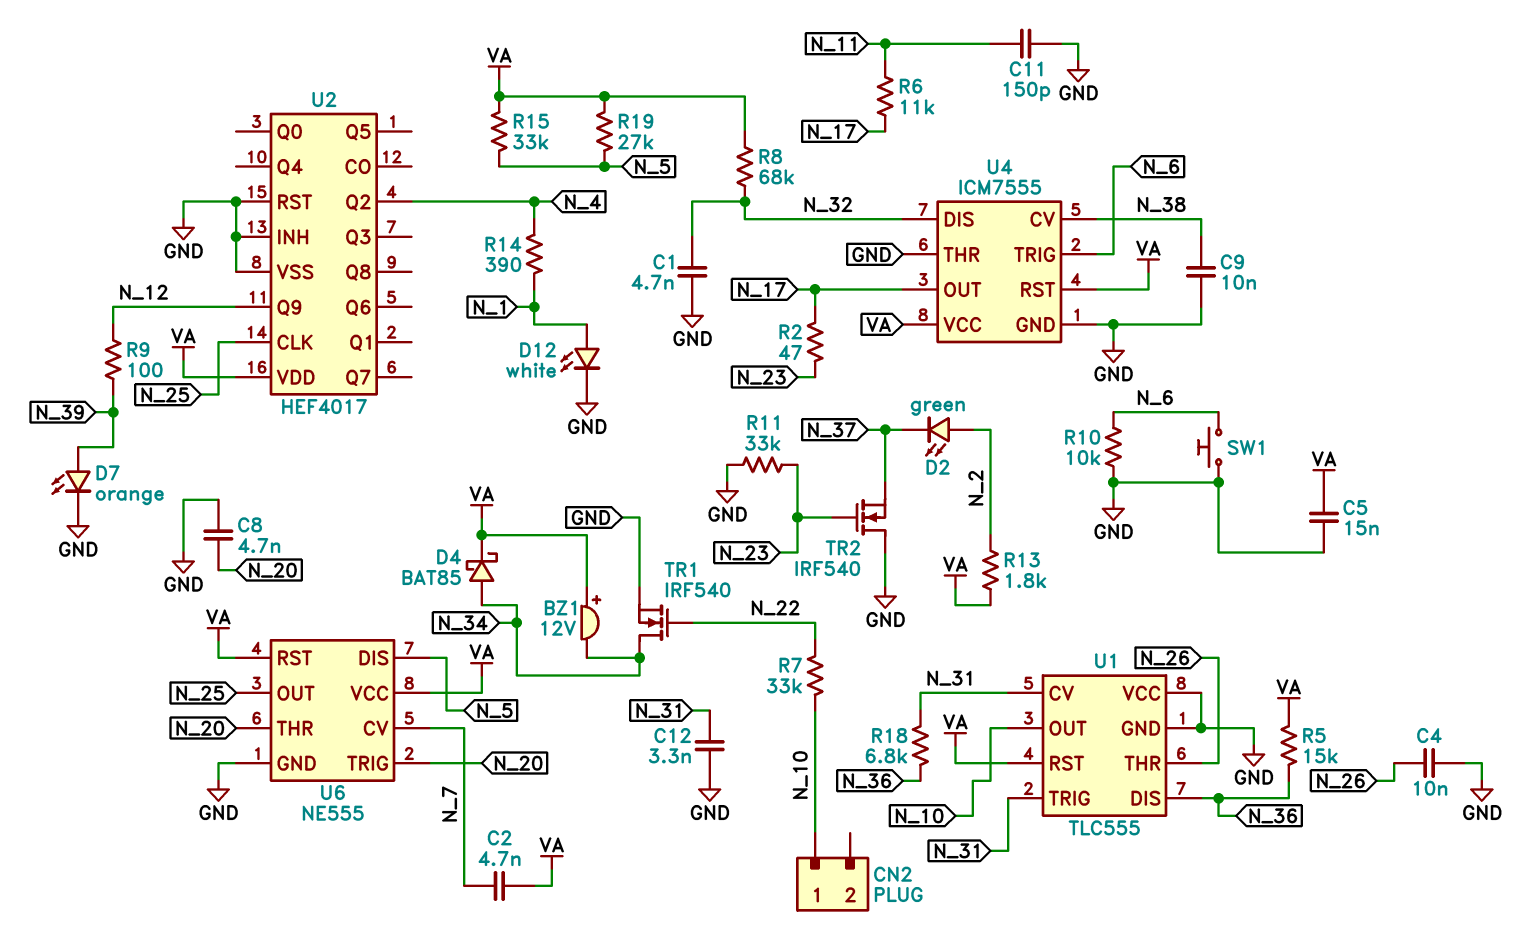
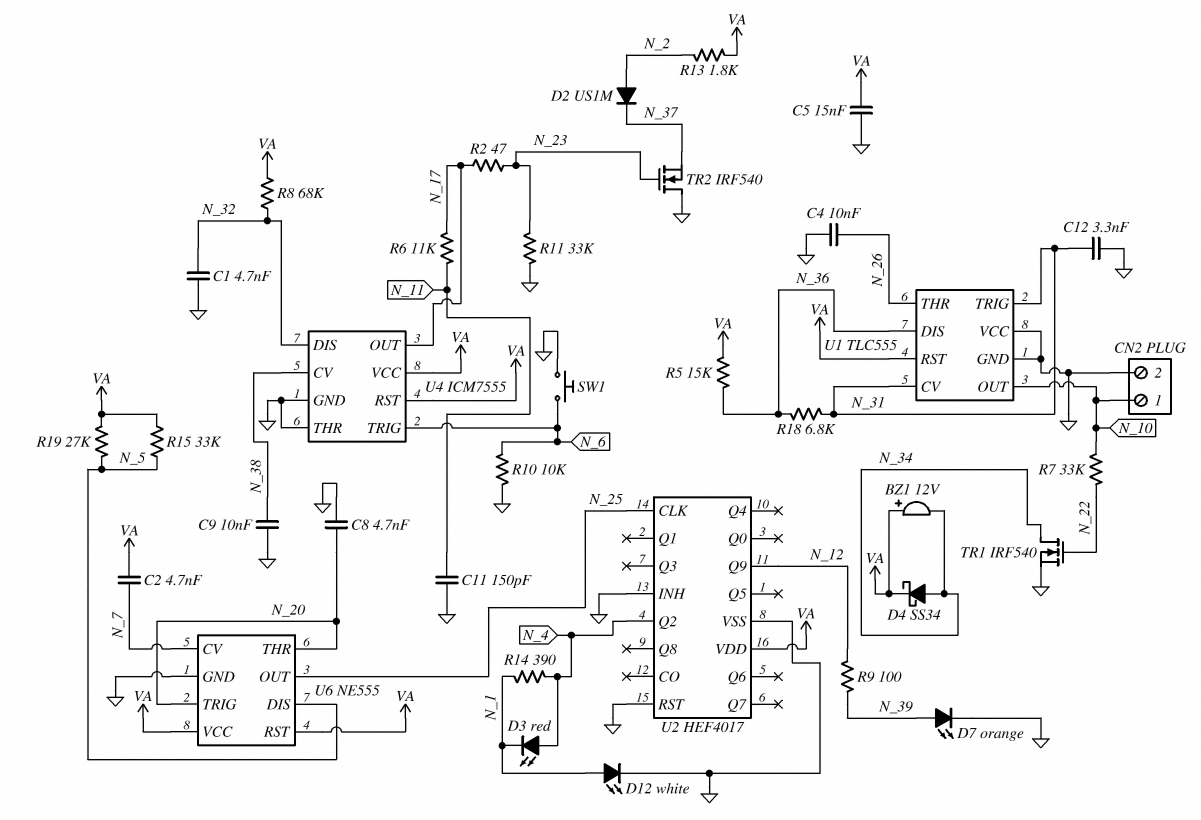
CN2 pin 2: none -> GND
D2: LED green (A N_2, K N_37) -> diode US1M (A N_2, K N_37)
D3: none -> LED red (A N_4, K N_1)
D4: schottky BAT85 (A N_34, K VA) -> schottky SS34 (A N_34, K VA)

